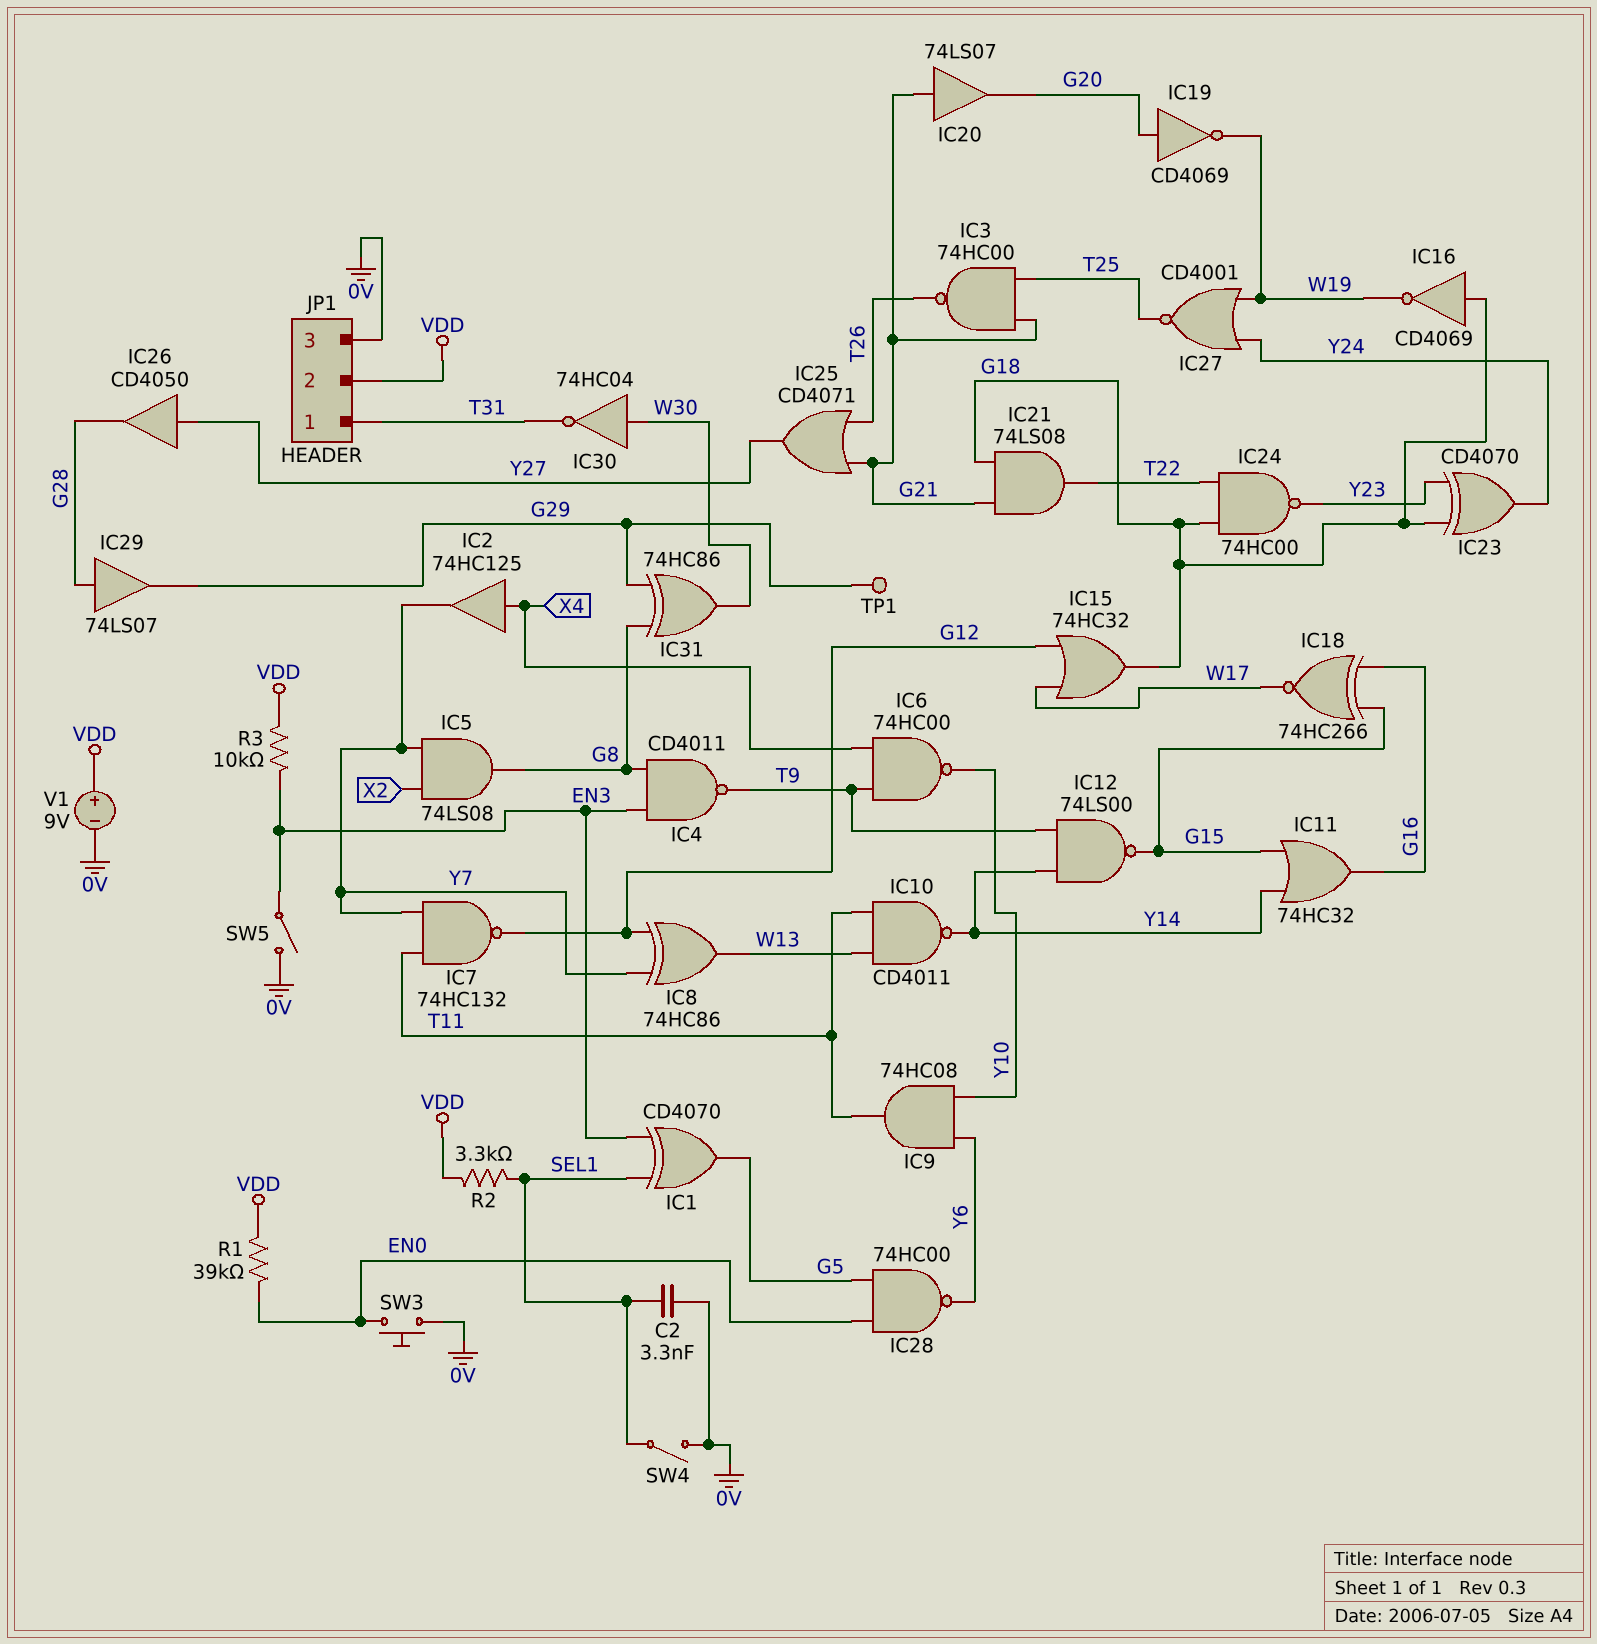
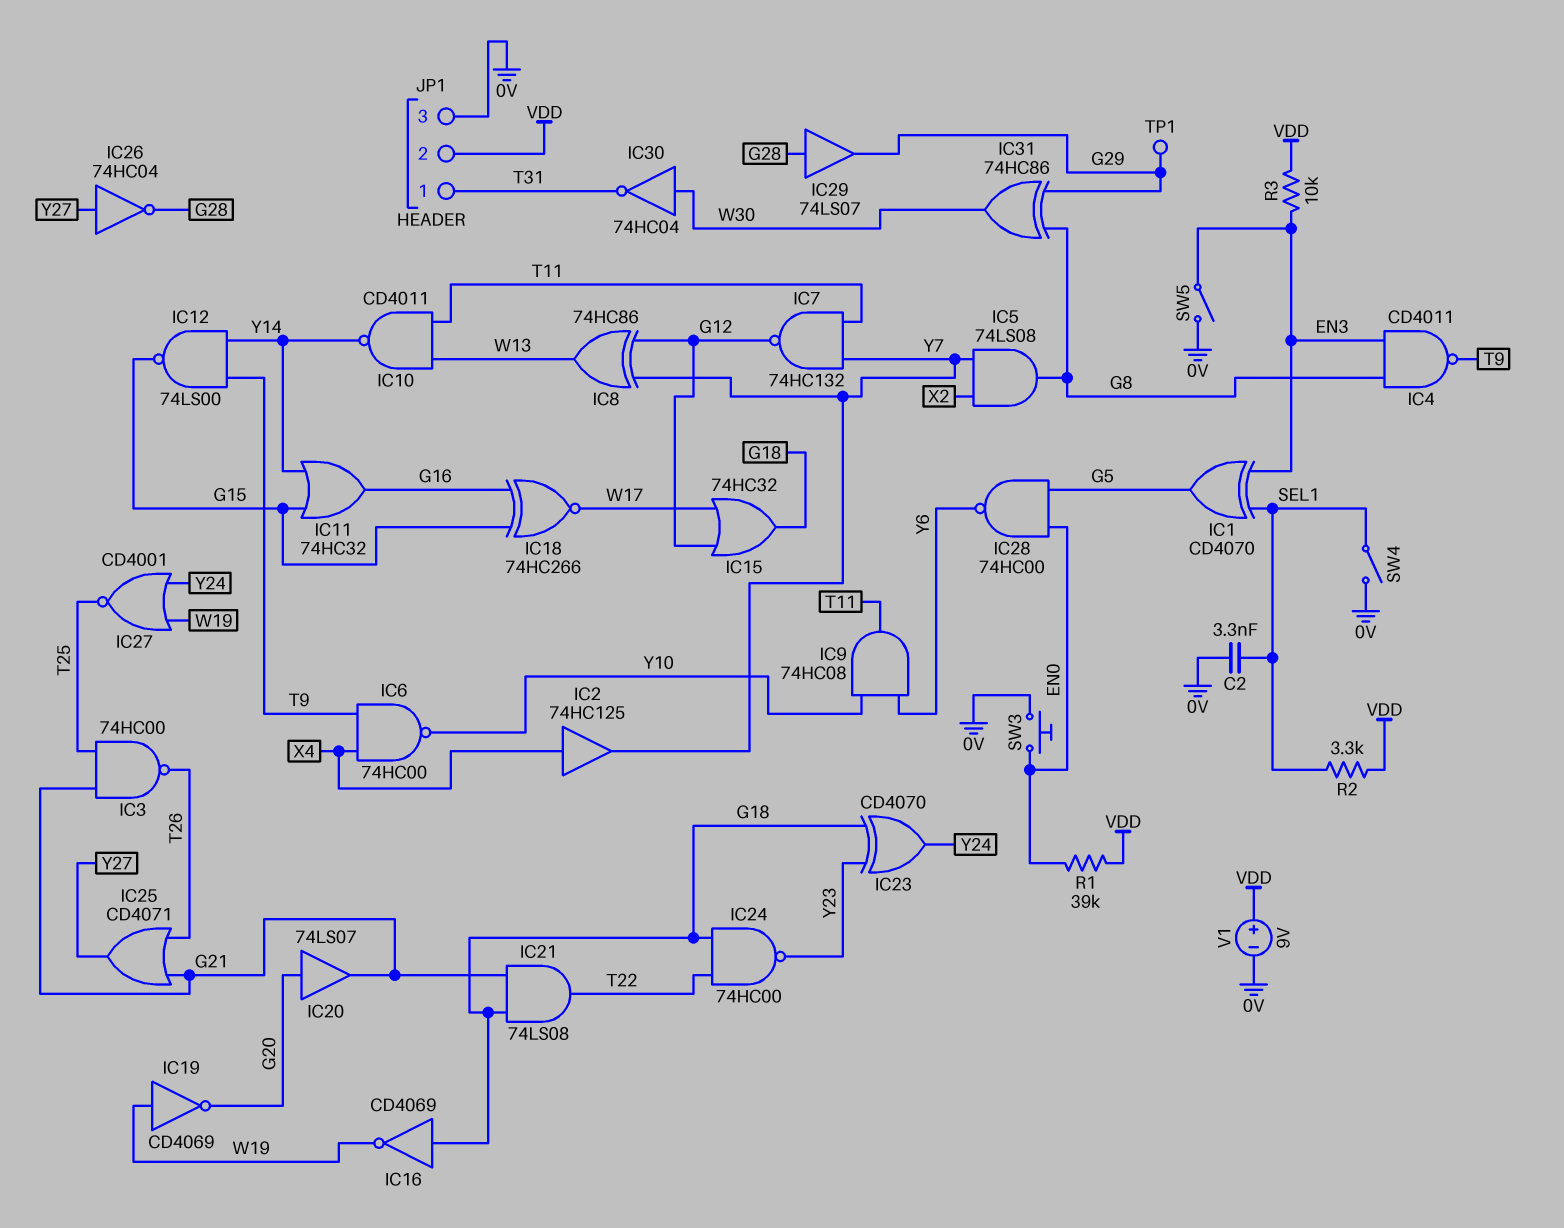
IC19: NOT CD4069 (in G20, out W19) -> NOT CD4069 (in W19, out G20)
IC20: buffer 74LS07 (in G21, out G20) -> buffer 74LS07 (in G20, out G21)
IC26: buffer CD4050 (in Y27, out G28) -> NOT 74HC04 (in Y27, out G28)

